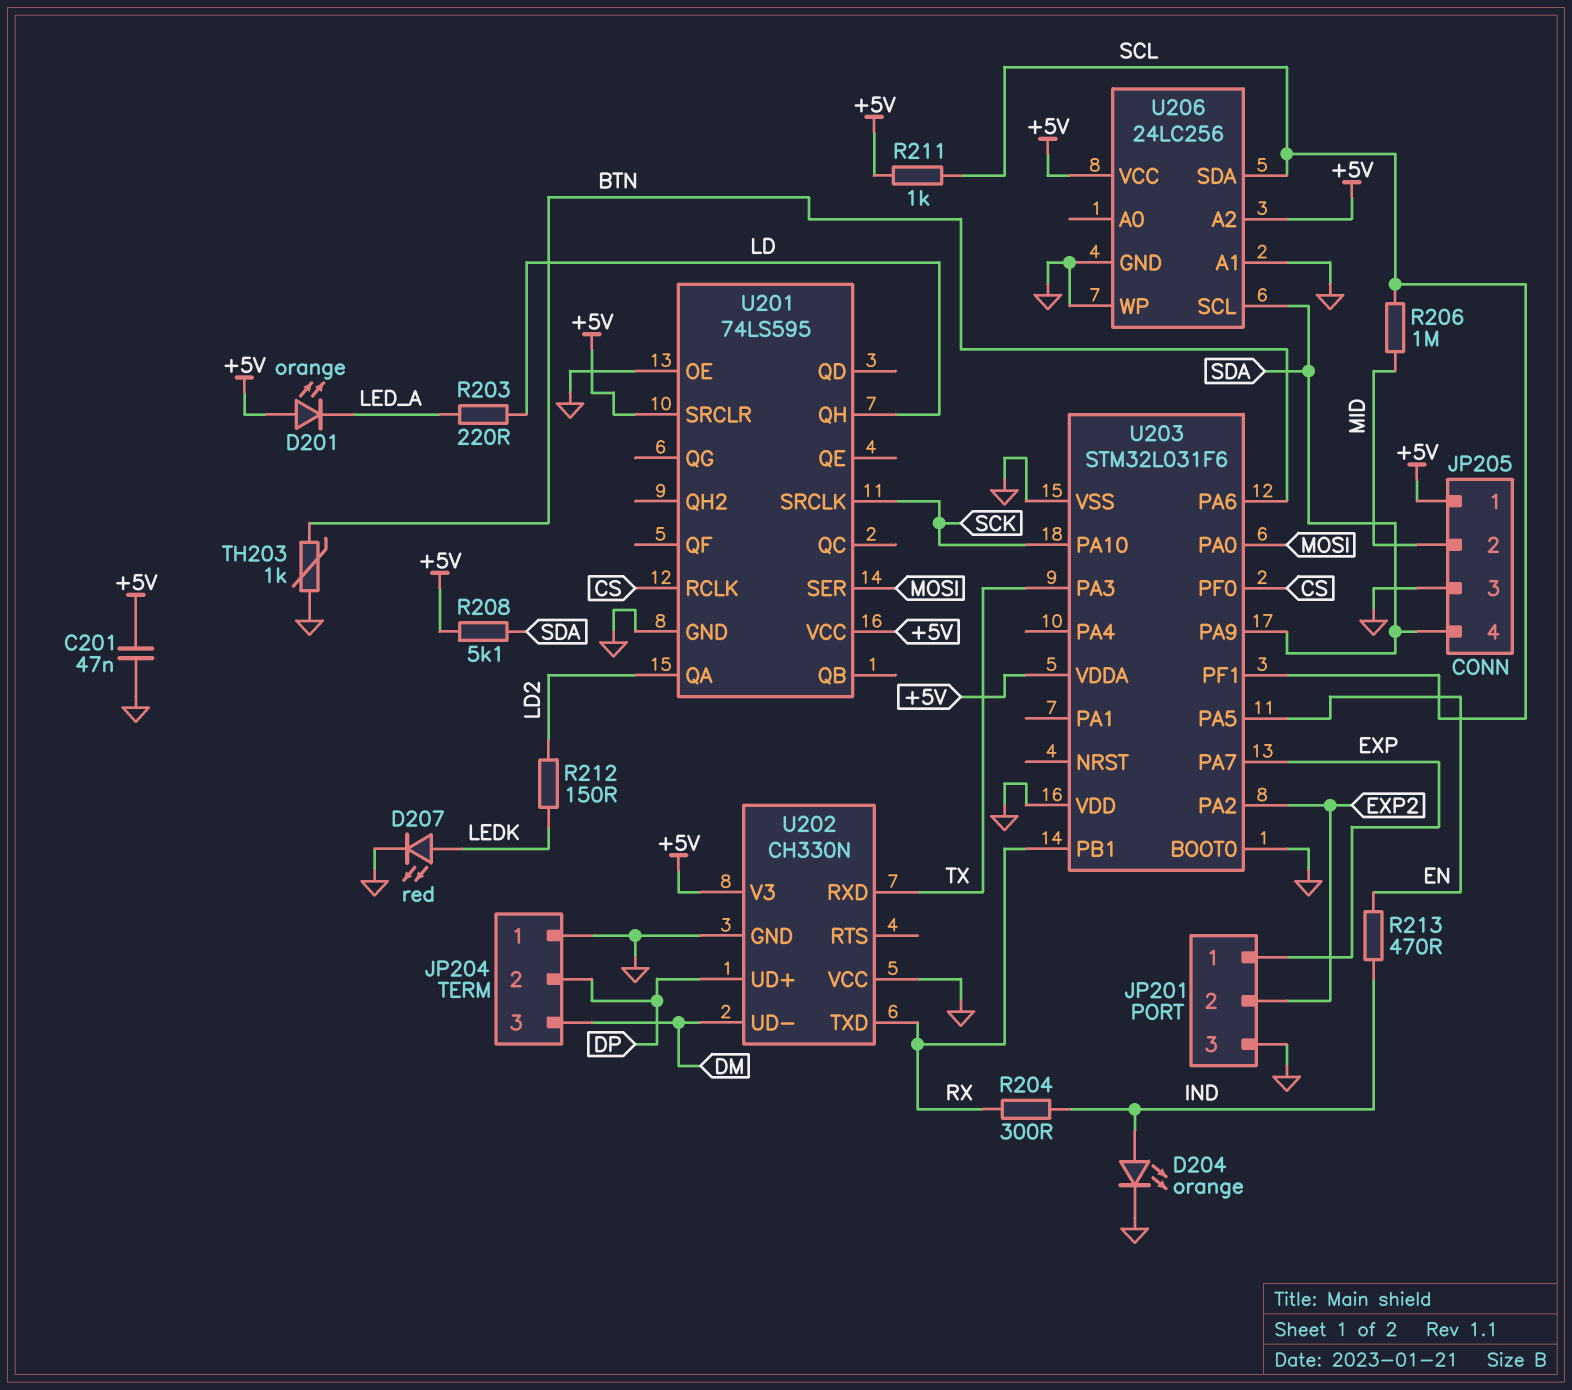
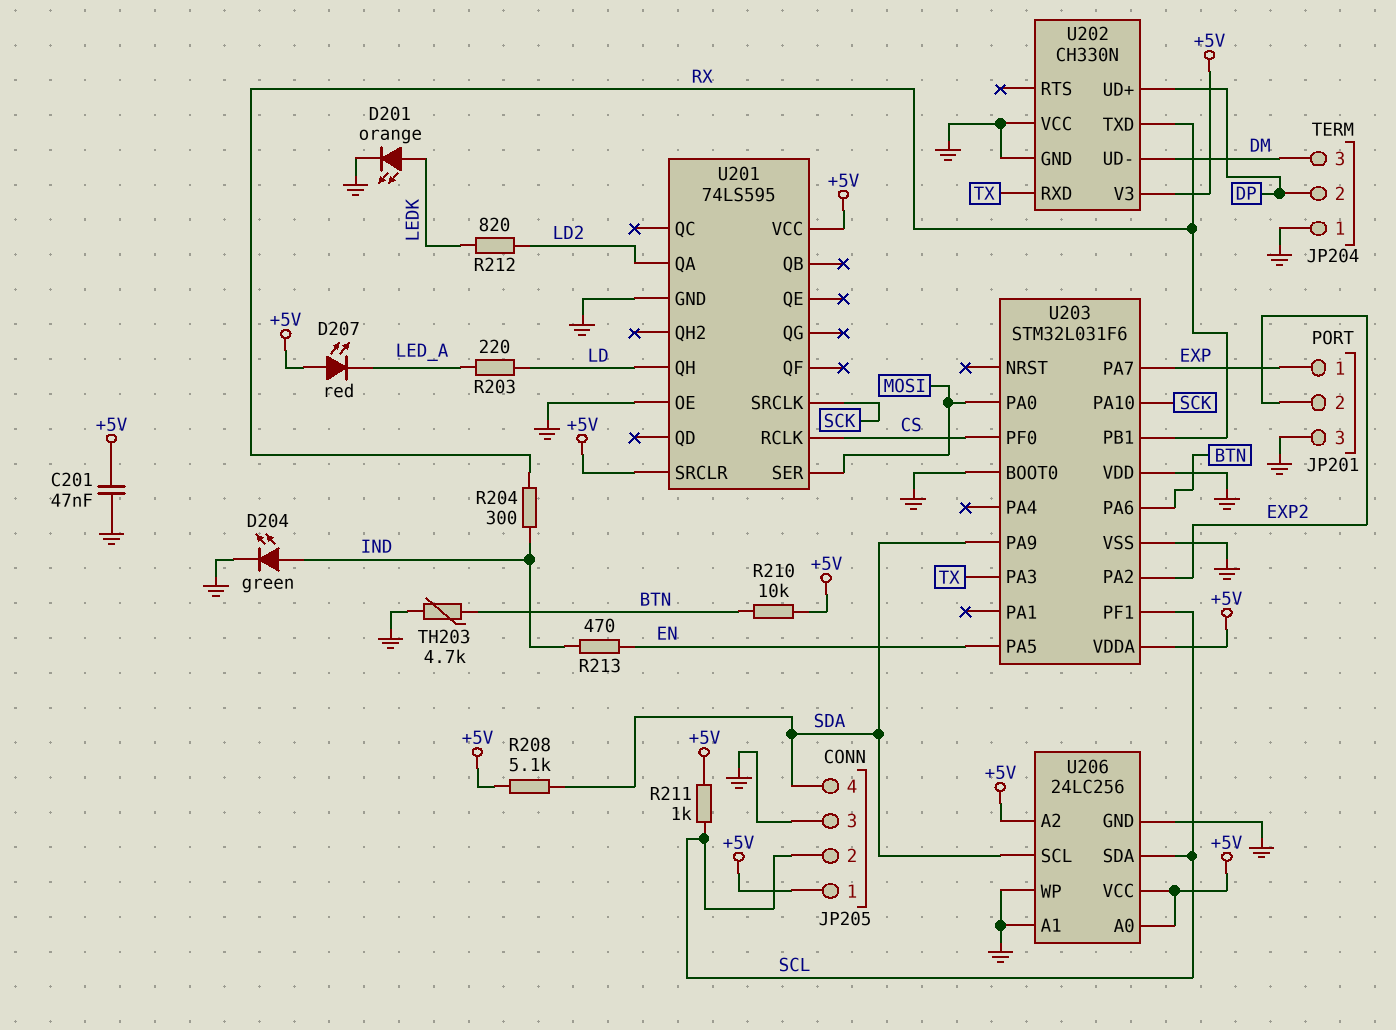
D201: LED orange (A +5V, K LED_A) -> LED orange (A LEDK, K GND)
D204: LED orange (A IND, K GND) -> LED green (A IND, K GND)
D207: LED red (A LEDK, K GND) -> LED red (A +5V, K LED_A)
JP205 pin 2: MID -> SCL
R206: 1M (MID, SCL) -> none
R210: none -> 10k (+5V, BTN)
R212: 150 (LD2, LEDK) -> 820 (LD2, LEDK)
TH203: 1k (BTN, GND) -> 4.7k (BTN, GND)
U206 pin A0: none -> +5V

